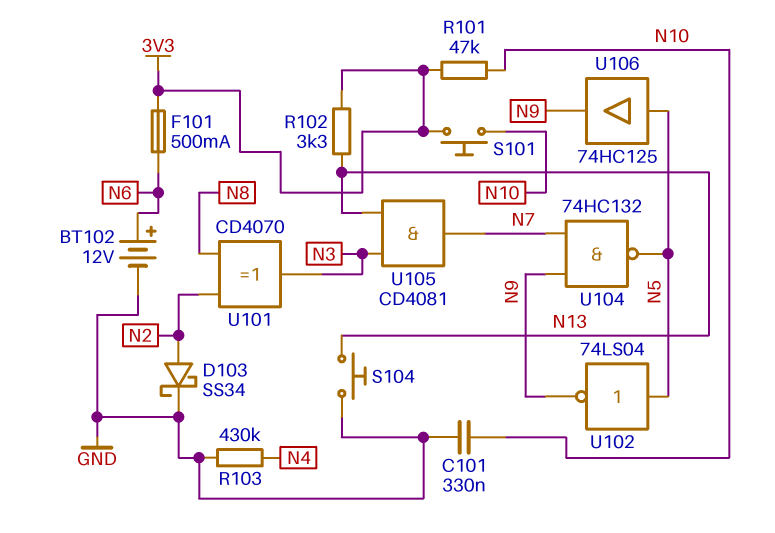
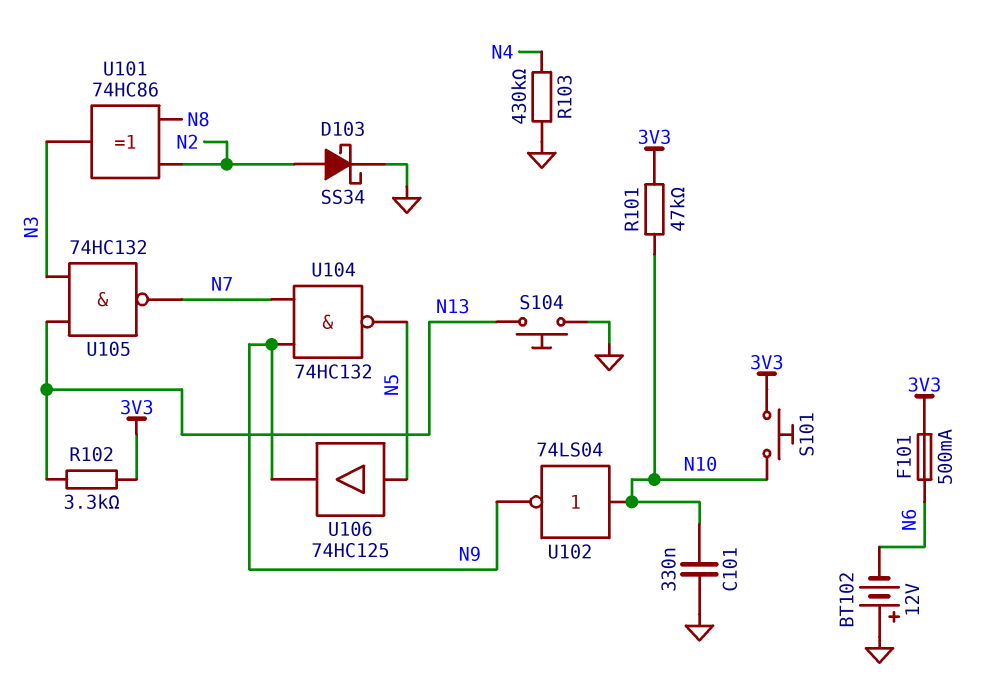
BT102: 12V (plus N6, minus GND) -> 12V (plus GND, minus N6)
U101: XOR CD4070 (in N2, in N8, out N3) -> XOR 74HC86 (in N2, in N8, out N3)
U102: NOT 74LS04 (in N5, out N9) -> NOT 74LS04 (in N10, out N9)
U105: AND CD4081 (in N3, in N13, out N7) -> NAND 74HC132 (in N3, in N13, out N7)

